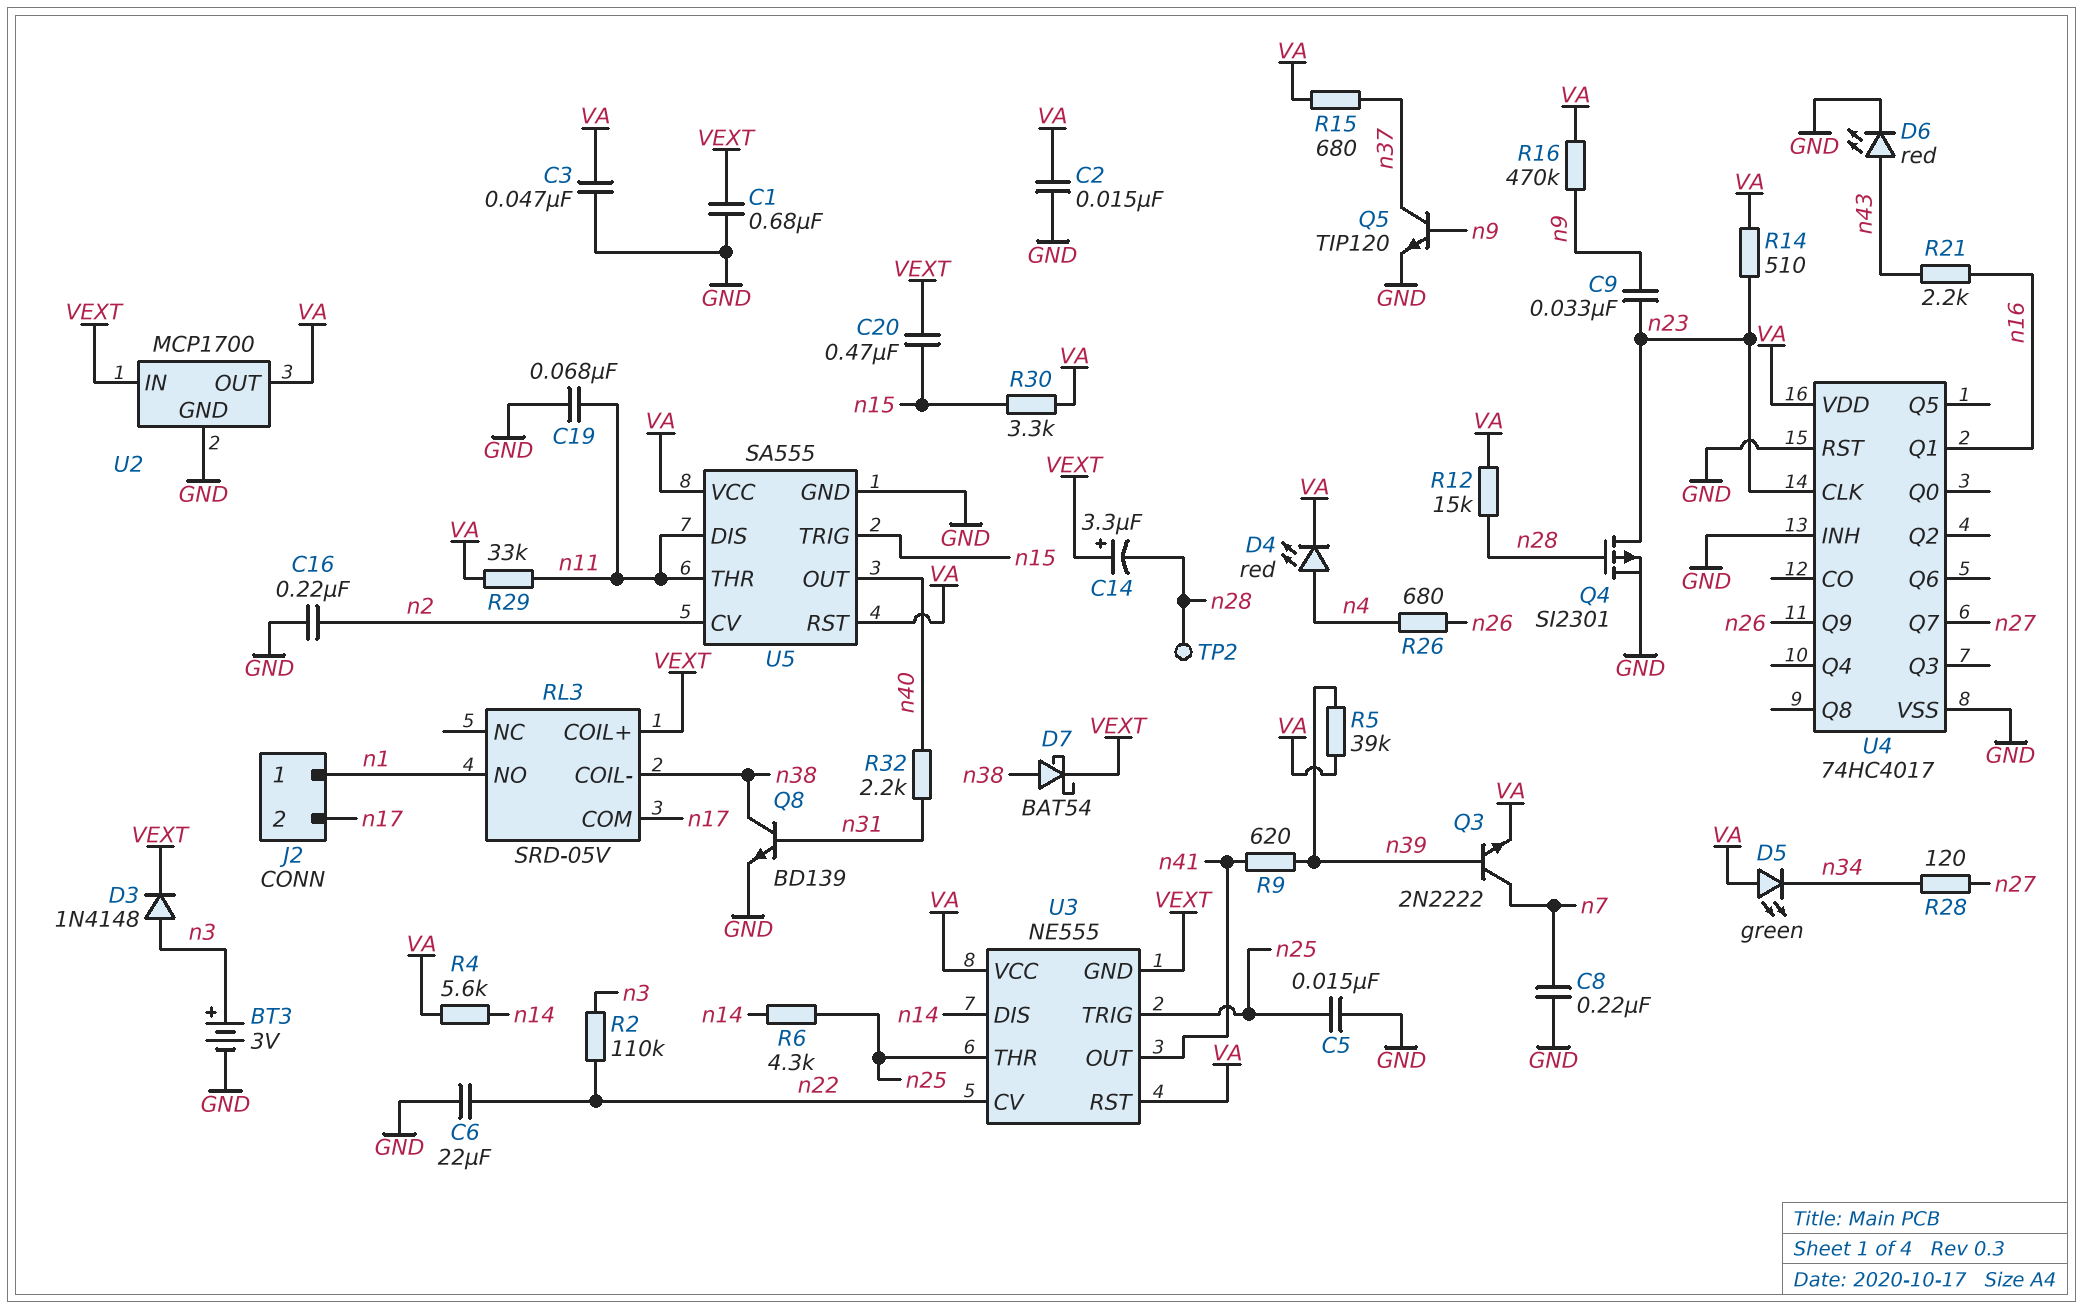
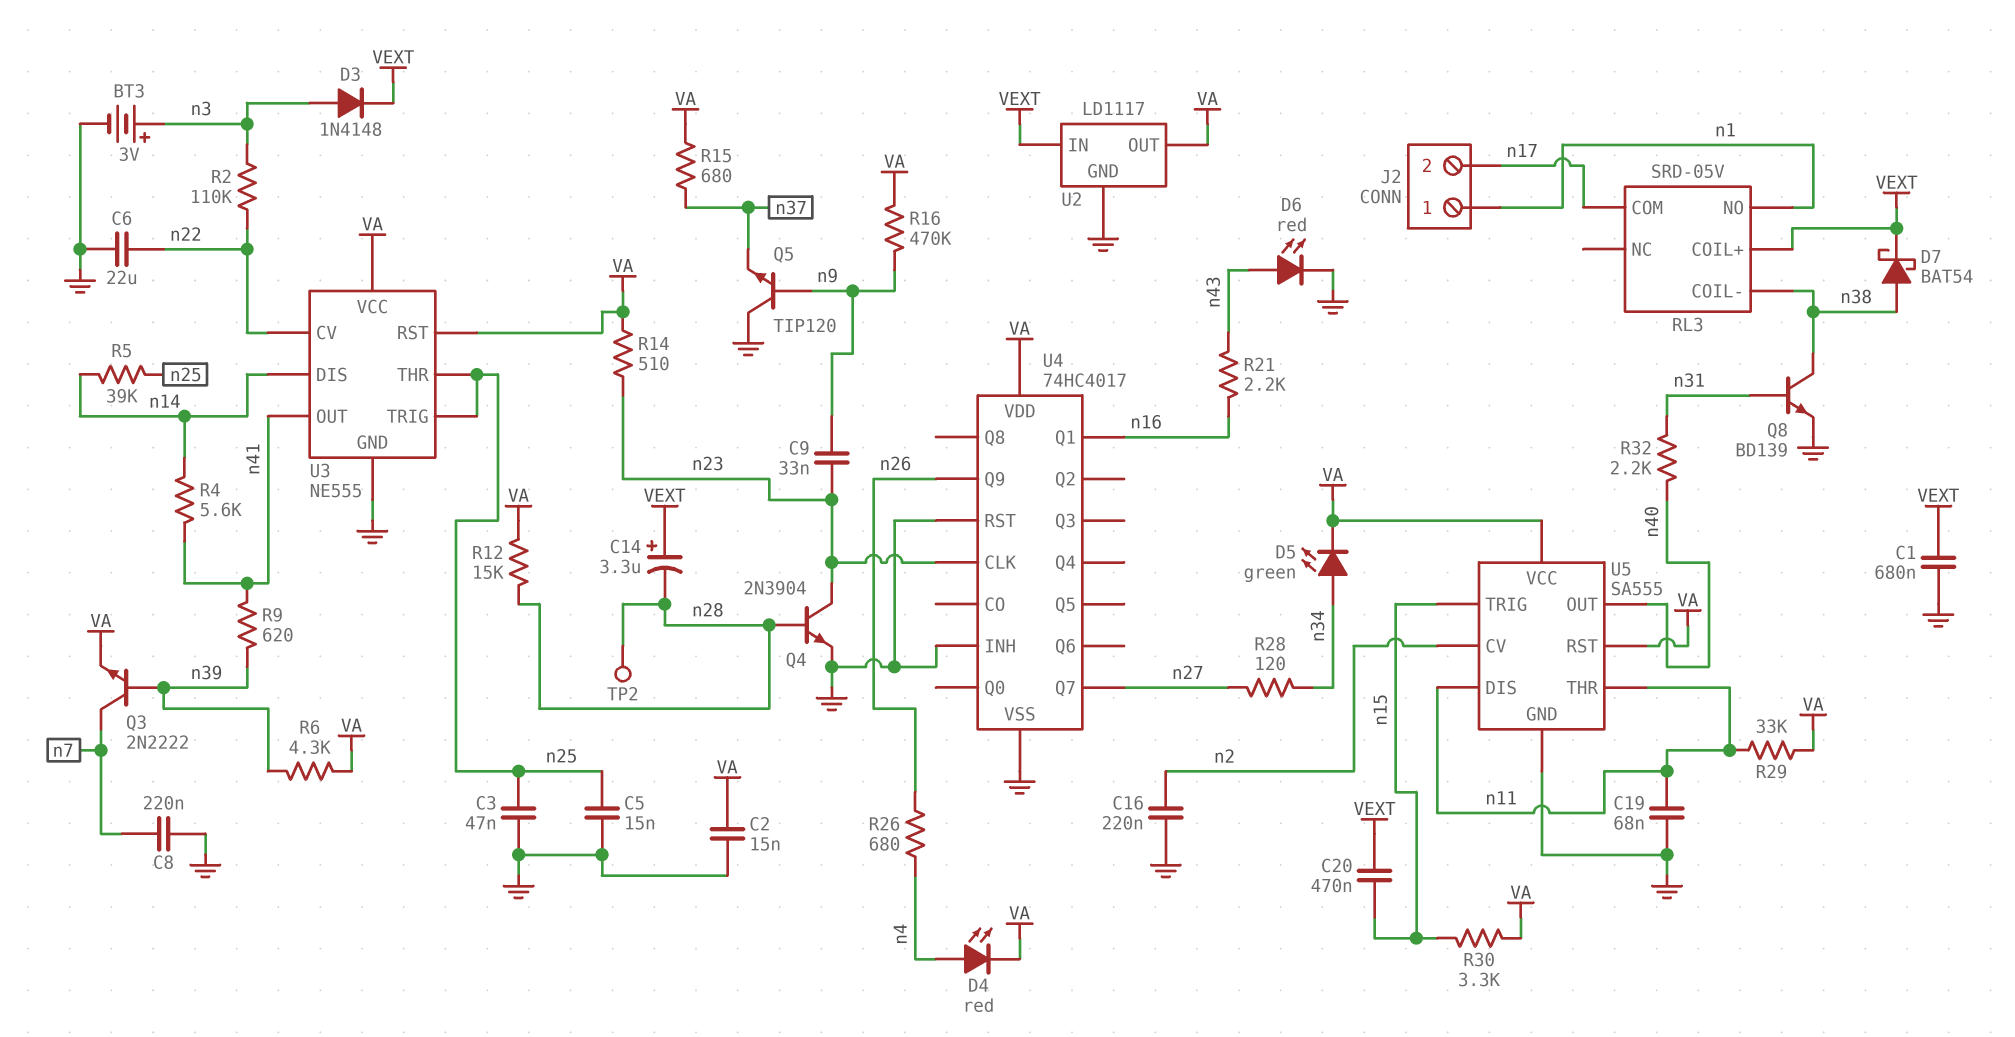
C3: 47nF (GND, VA) -> 47nF (GND, n25)
D5: LED green (A VA, K n34) -> LED green (A n34, K VA)
Q4: PMOS SI2301 (G n28, D n23, S GND) -> NPN 2N3904 (B n28, C n23, E GND)
Q5: NPN TIP120 (B n9, C n37, E GND) -> NPN TIP120 (B n9, C GND, E n37)
R4: 5.6k (VA, n14) -> 5.6k (n14, n41)
R5: 39k (VA, n39) -> 39k (n14, n25)
R6: 4.3k (n14, n25) -> 4.3k (VA, n39)
U2: MCP1700 -> LD1117
U3 pin GND: VEXT -> GND

